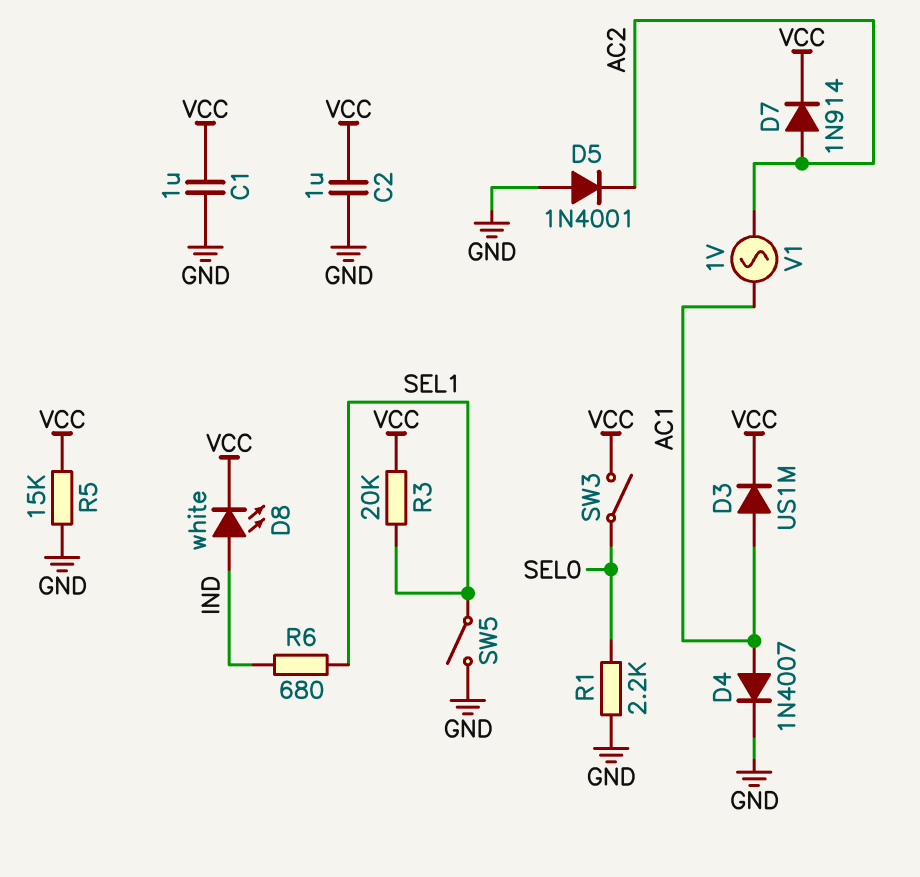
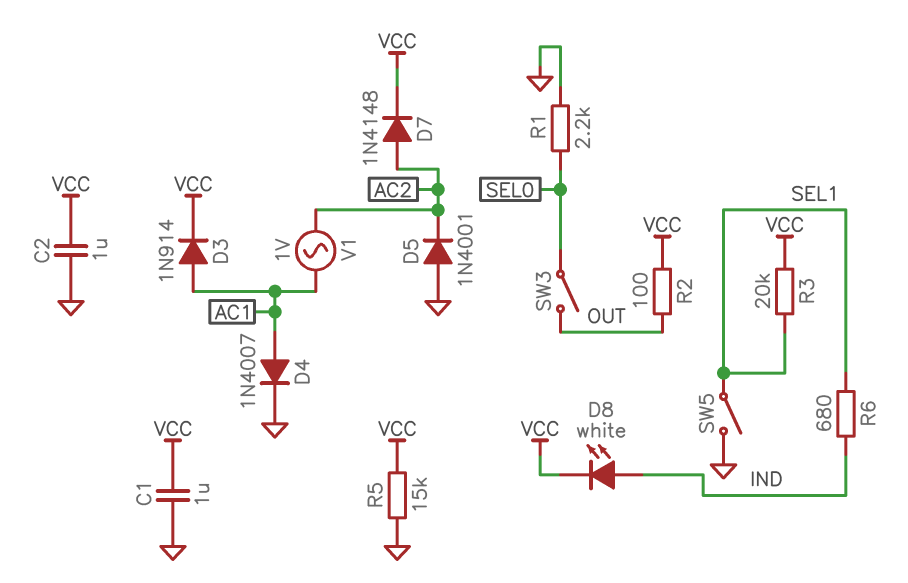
D3: diode US1M (A AC1, K VCC) -> diode 1N914 (A AC1, K VCC)
D7: diode 1N914 (A AC2, K VCC) -> diode 1N4148 (A AC2, K VCC)
R2: none -> 100 (OUT, VCC)
SW3: switch (SEL0, VCC) -> switch (OUT, SEL0)

